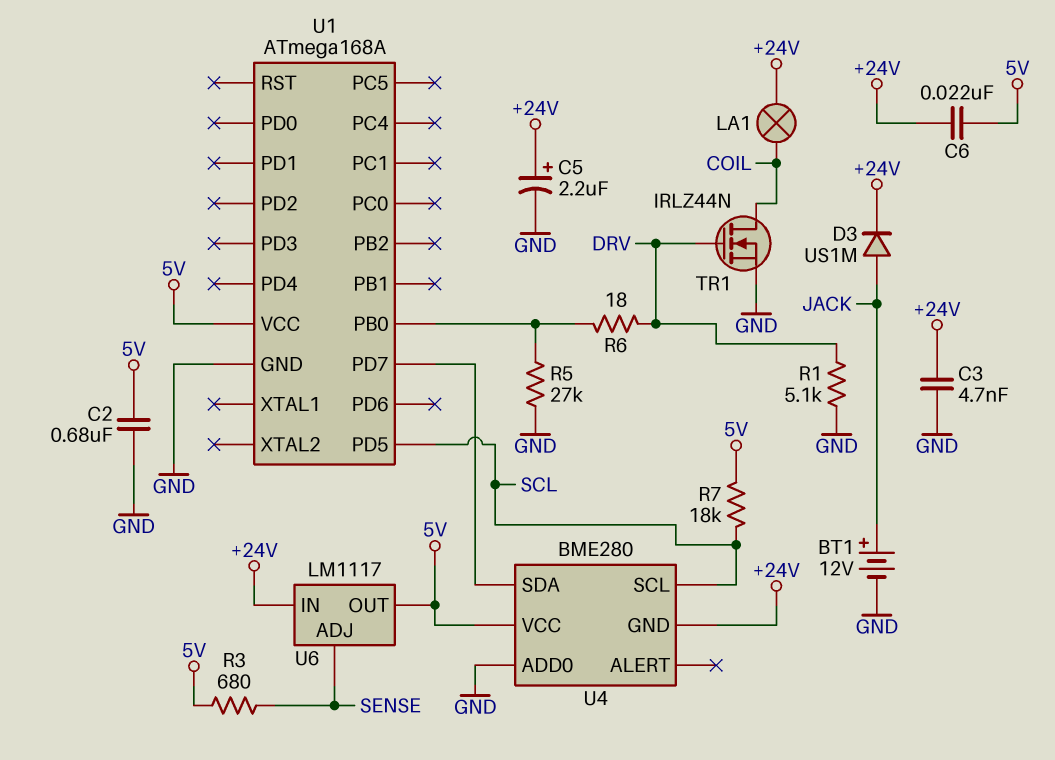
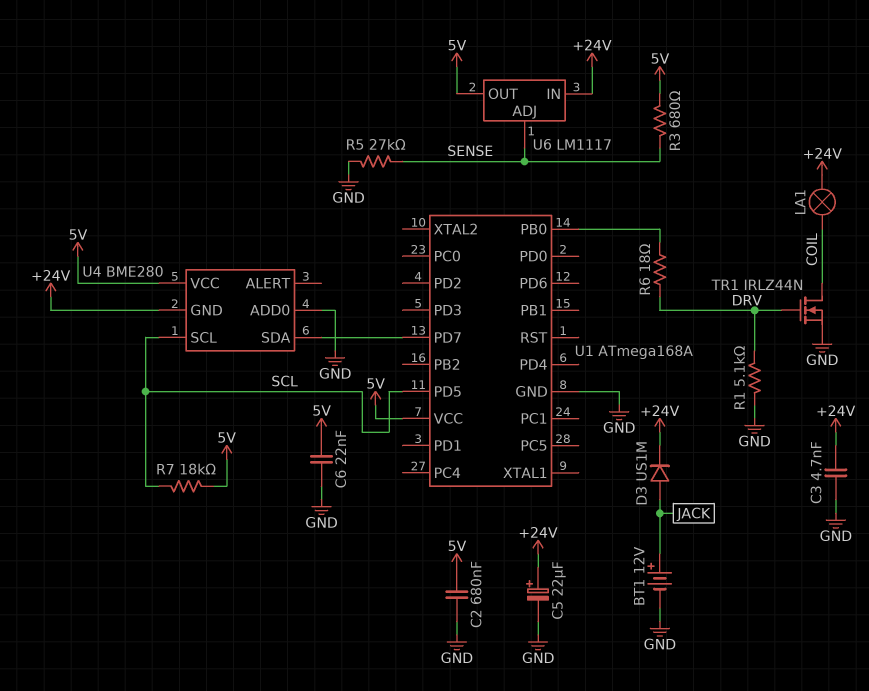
C5: 2.2uF (plus +24V, minus GND) -> 22uF (plus +24V, minus GND)
C6: 22nF (+24V, 5V) -> 22nF (5V, GND)
R5: 27k (GND, U1/PB0) -> 27k (GND, SENSE)

